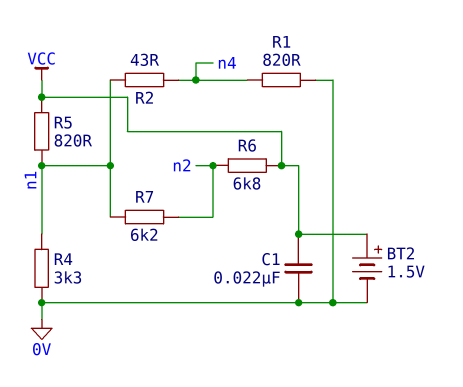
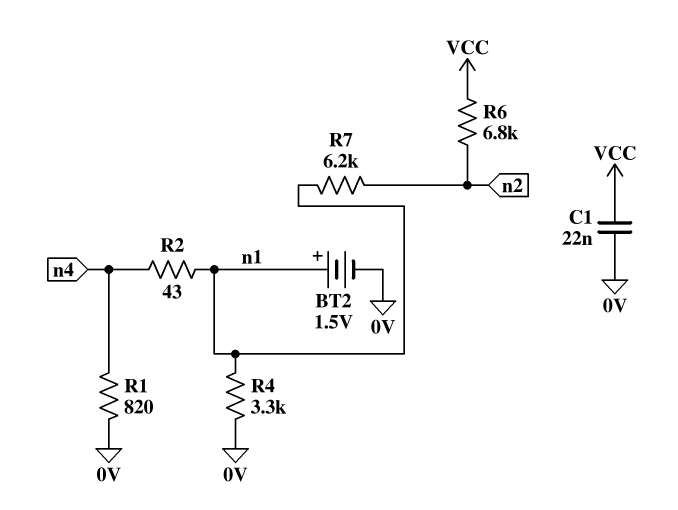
BT2: 1.5V (plus VCC, minus 0V) -> 1.5V (plus n1, minus 0V)
R5: 820 (VCC, n1) -> none

